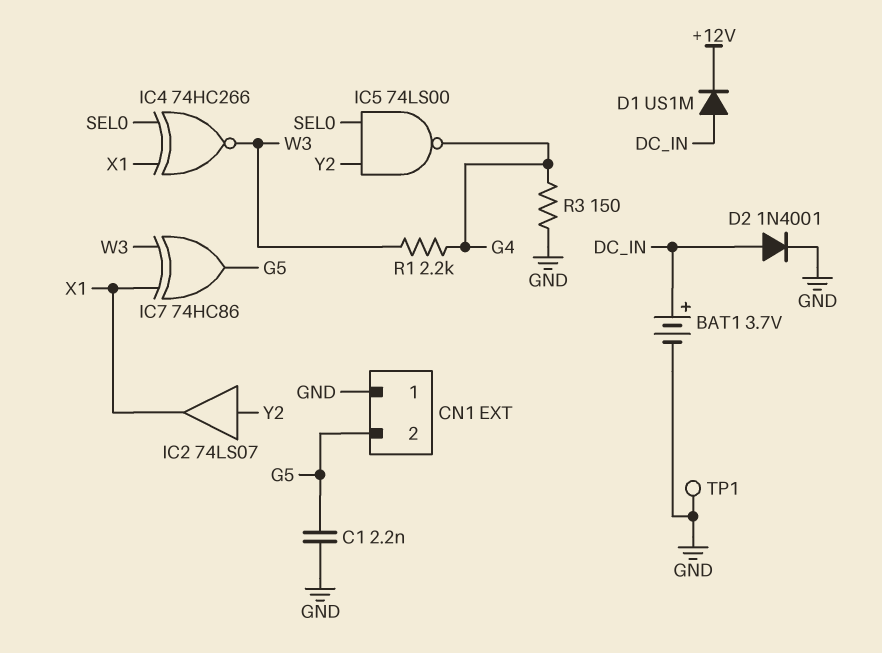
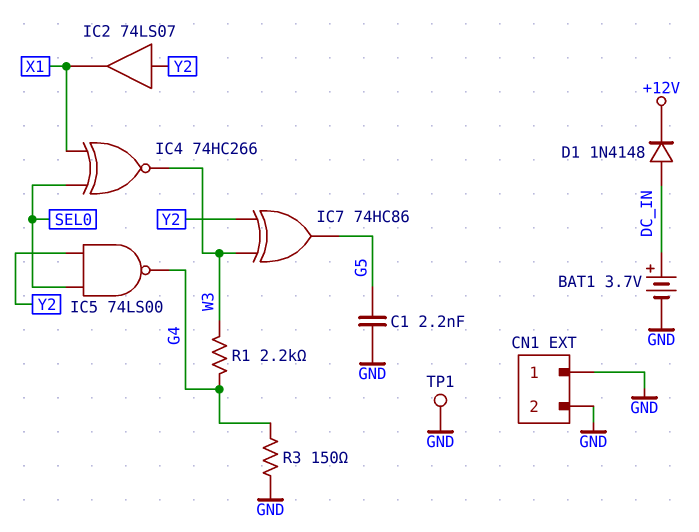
CN1 pin 2: G5 -> GND
D1: diode US1M (A DC_IN, K +12V) -> diode 1N4148 (A DC_IN, K +12V)
D2: diode 1N4001 (A DC_IN, K GND) -> none
IC7: XOR 74HC86 (in W3, in X1, out G5) -> XOR 74HC86 (in W3, in Y2, out G5)

